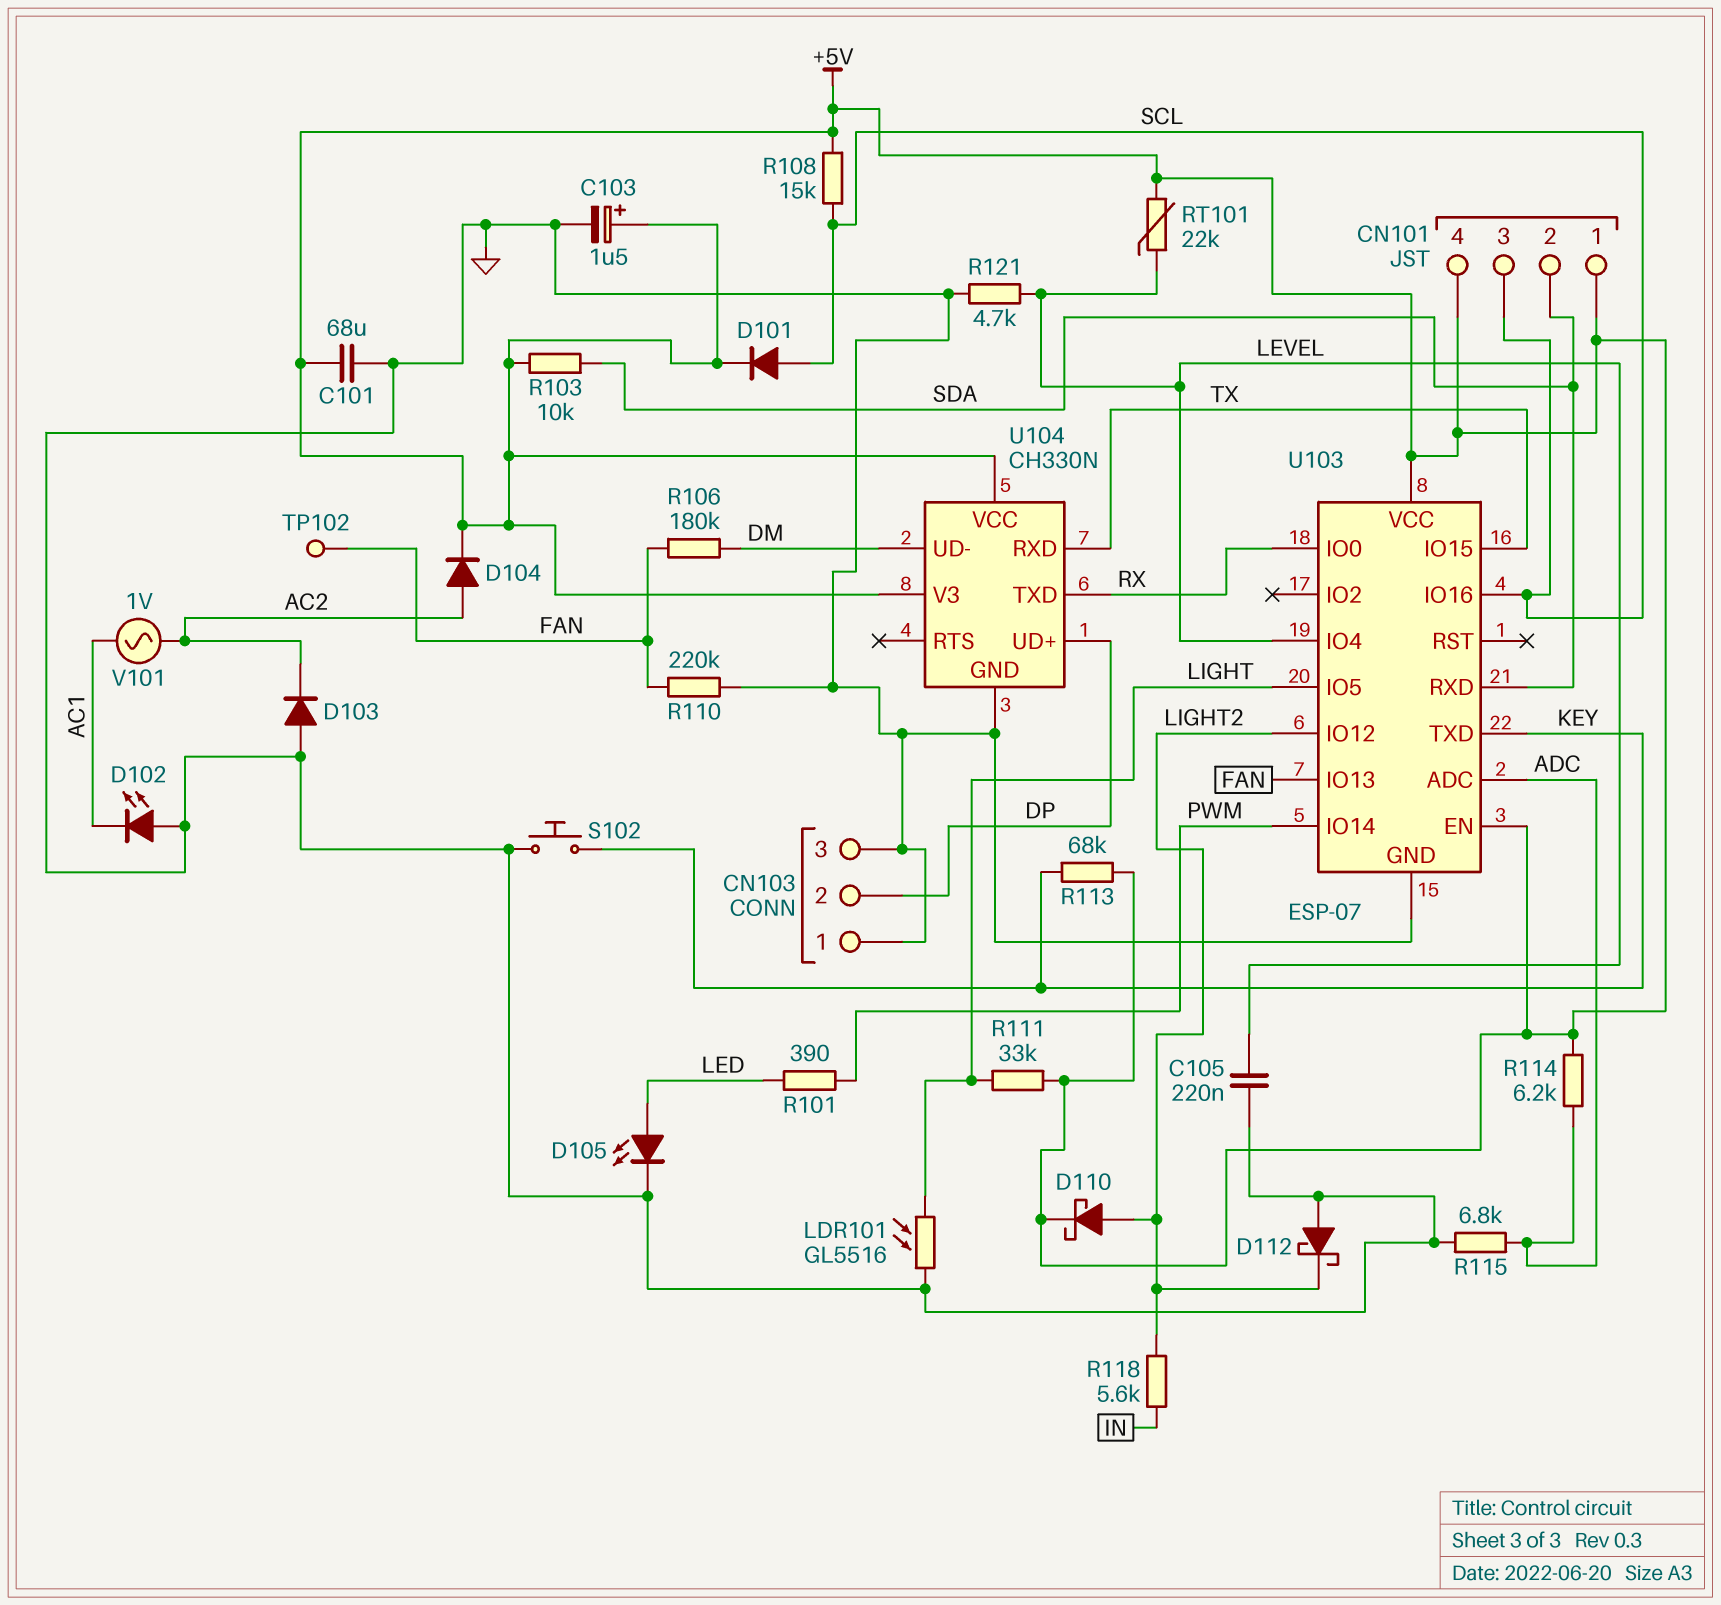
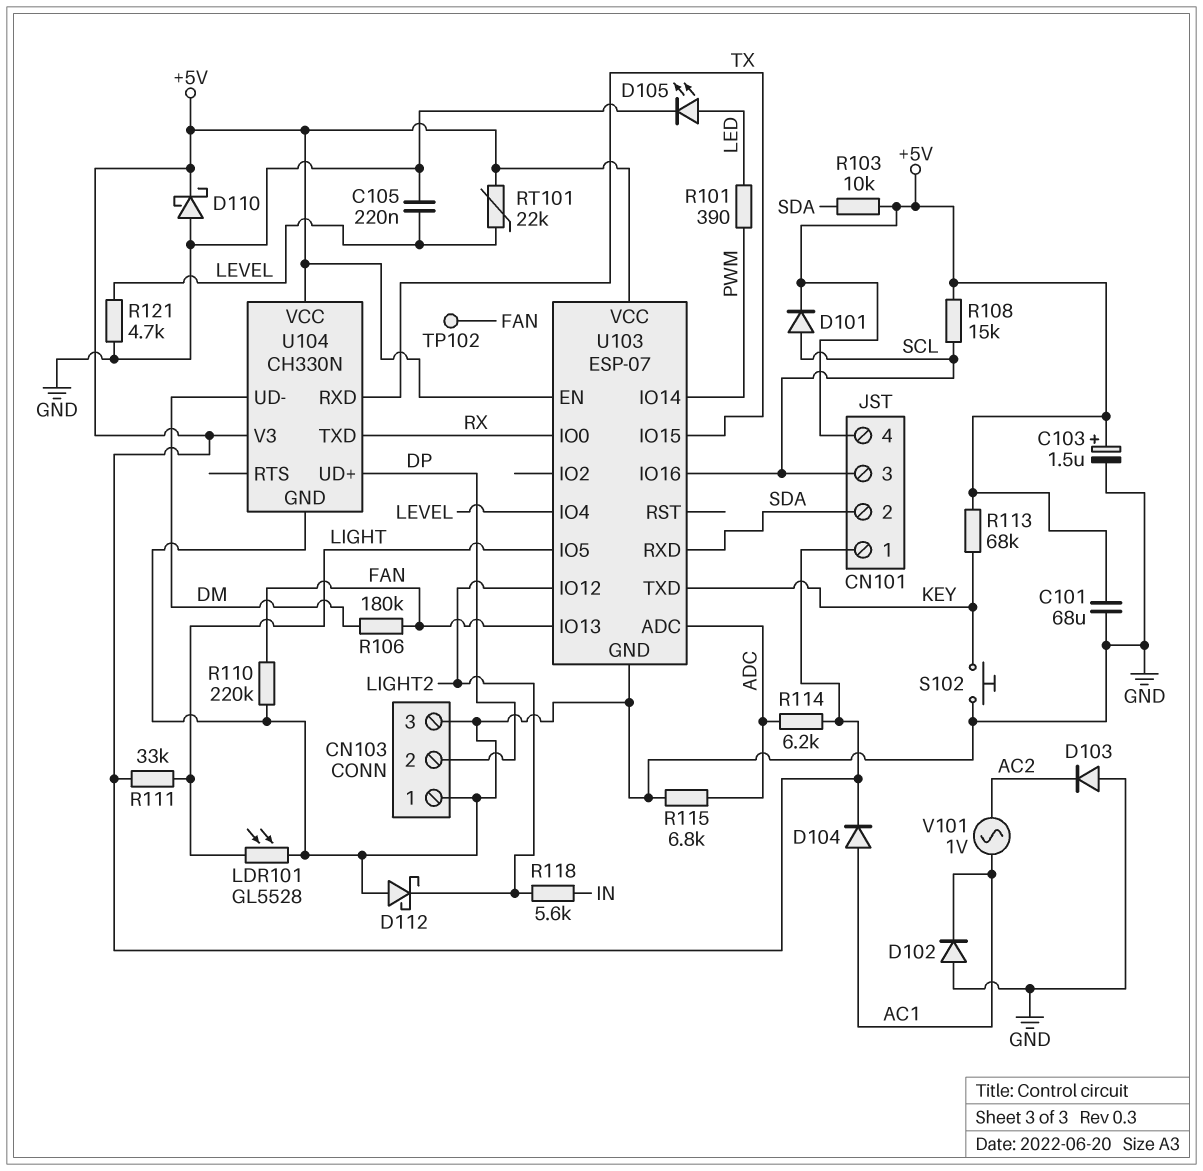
D102: LED (A GND, K AC1) -> diode (A GND, K AC1)
D104: diode (A AC2, K +5V) -> diode (A AC1, K +5V)
D110: schottky (A LIGHT2, K +5V) -> schottky (A GND, K +5V)
LDR101: GL5516 (GND, LIGHT) -> GL5528 (GND, LIGHT)

